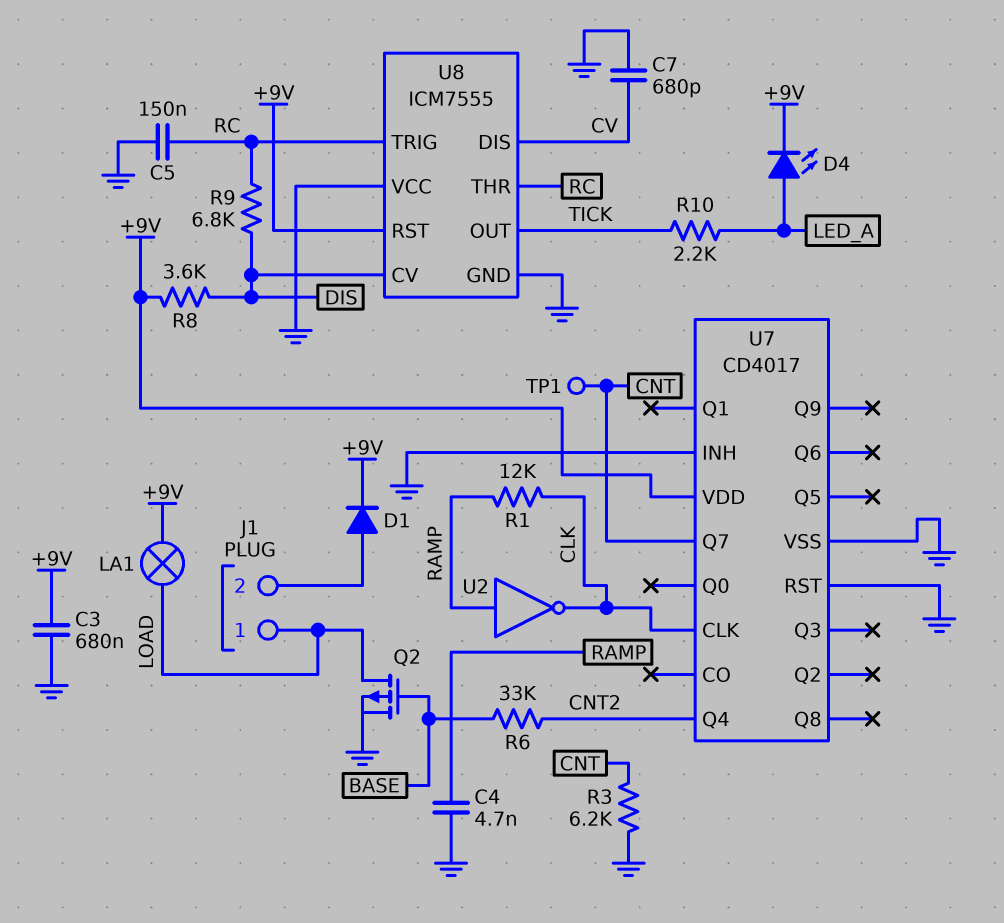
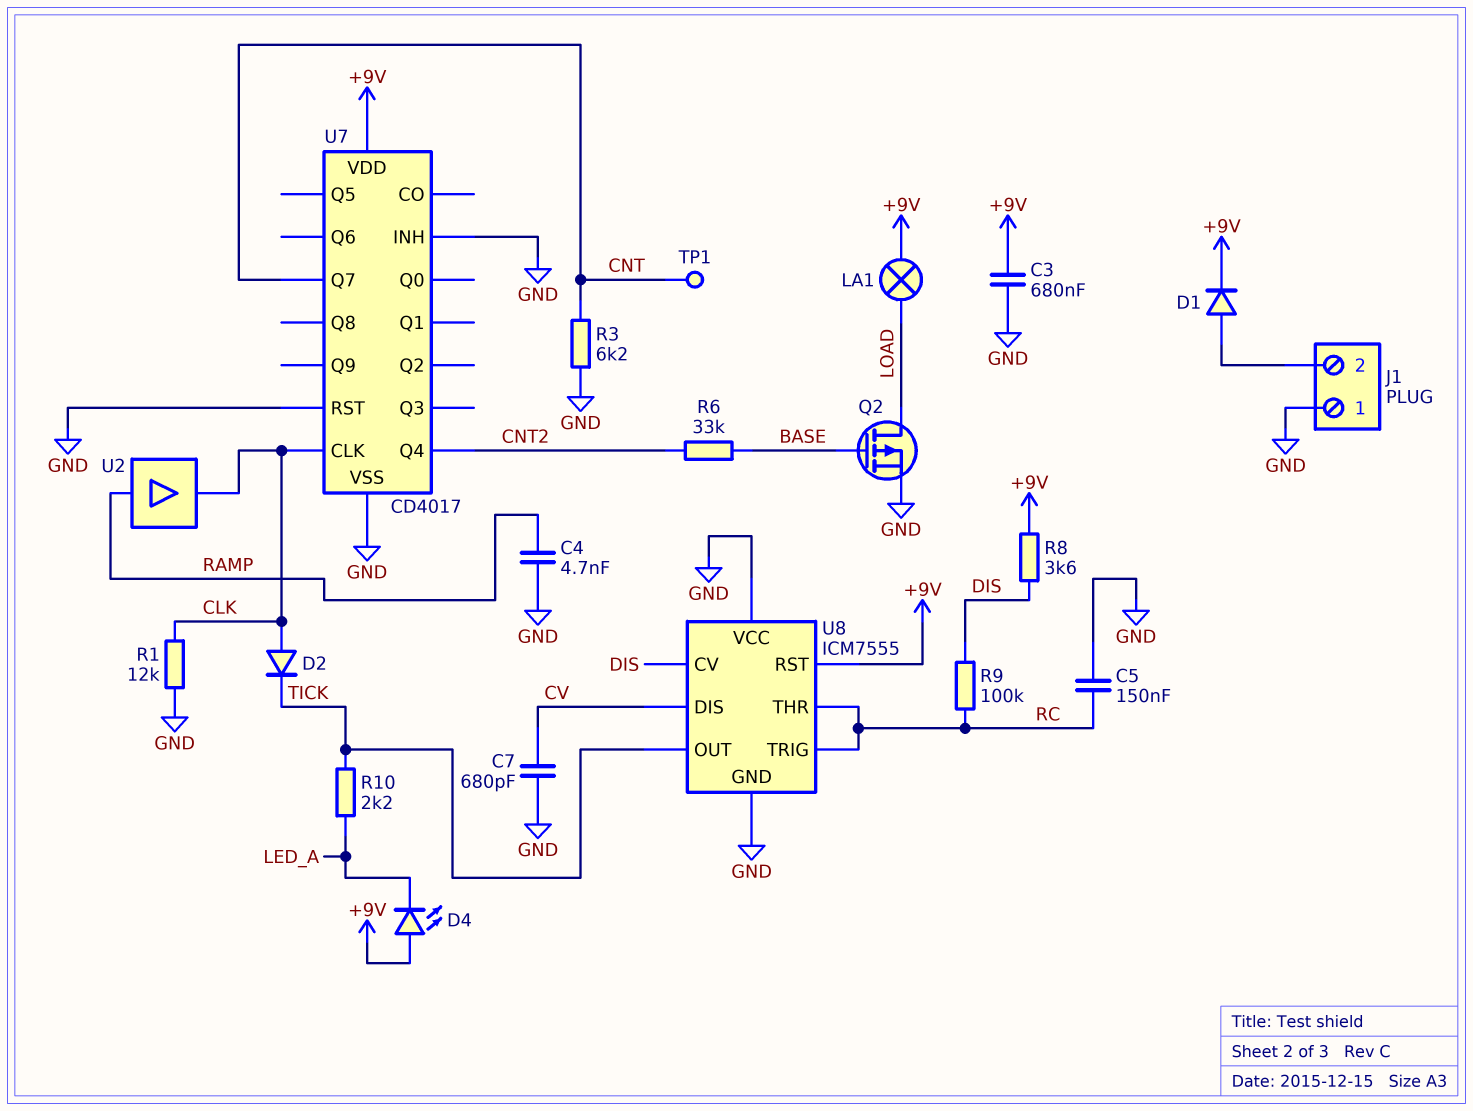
D2: none -> diode (A CLK, K TICK)
D4: LED (A LED_A, K +9V) -> LED (A +9V, K LED_A)
J1 pin 1: LOAD -> GND
R1: 12k (CLK, RAMP) -> 12k (CLK, GND)
R9: 6.8k (DIS, RC) -> 100k (DIS, RC)
U2: NOT (in RAMP, out CLK) -> buffer (in RAMP, out CLK)

